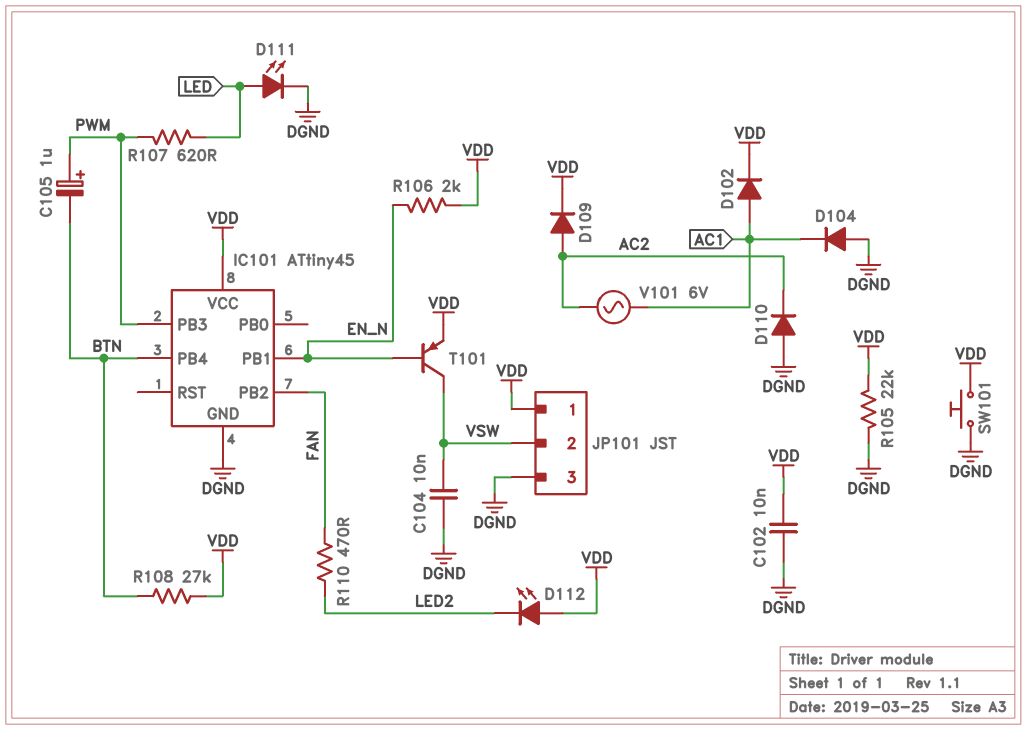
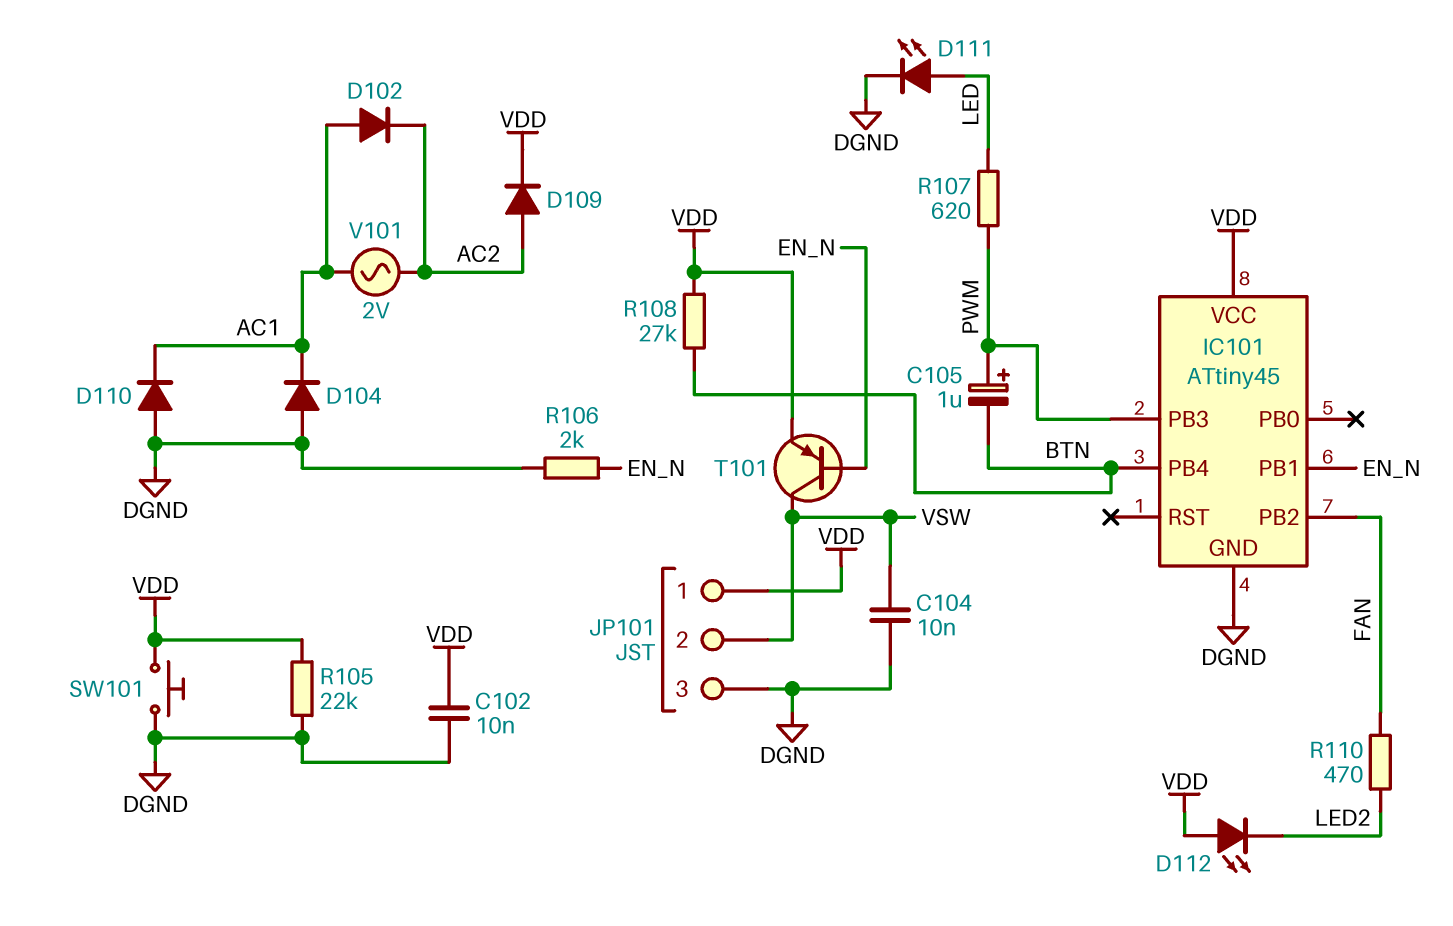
D102: diode (A AC1, K VDD) -> diode (A AC1, K AC2)
D110: diode (A DGND, K AC2) -> diode (A DGND, K AC1)
R106: 2k (EN_N, VDD) -> 2k (DGND, EN_N)
V101: AC 6V (AC1, AC2) -> AC 2V (AC1, AC2)

